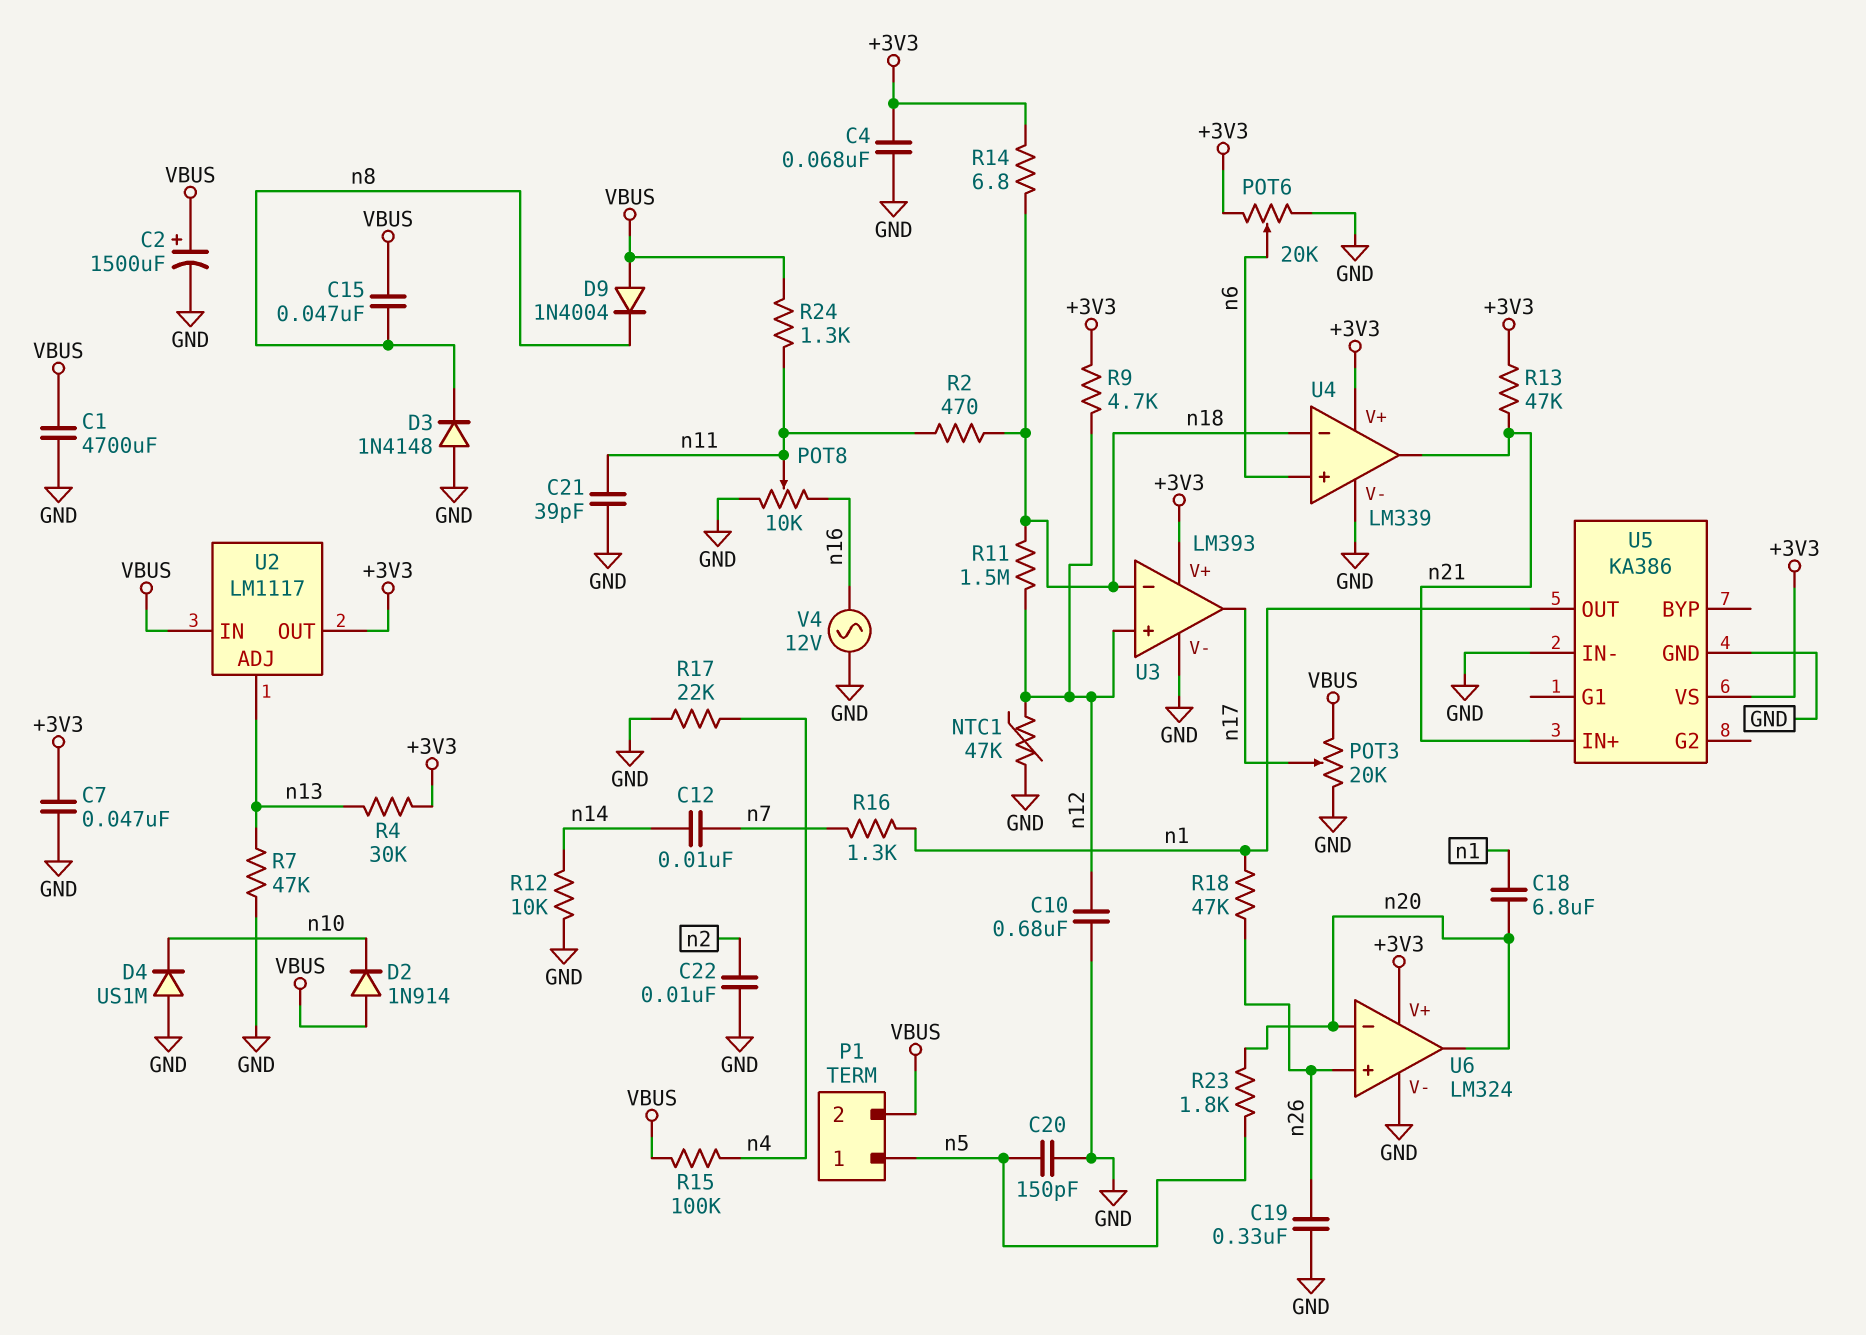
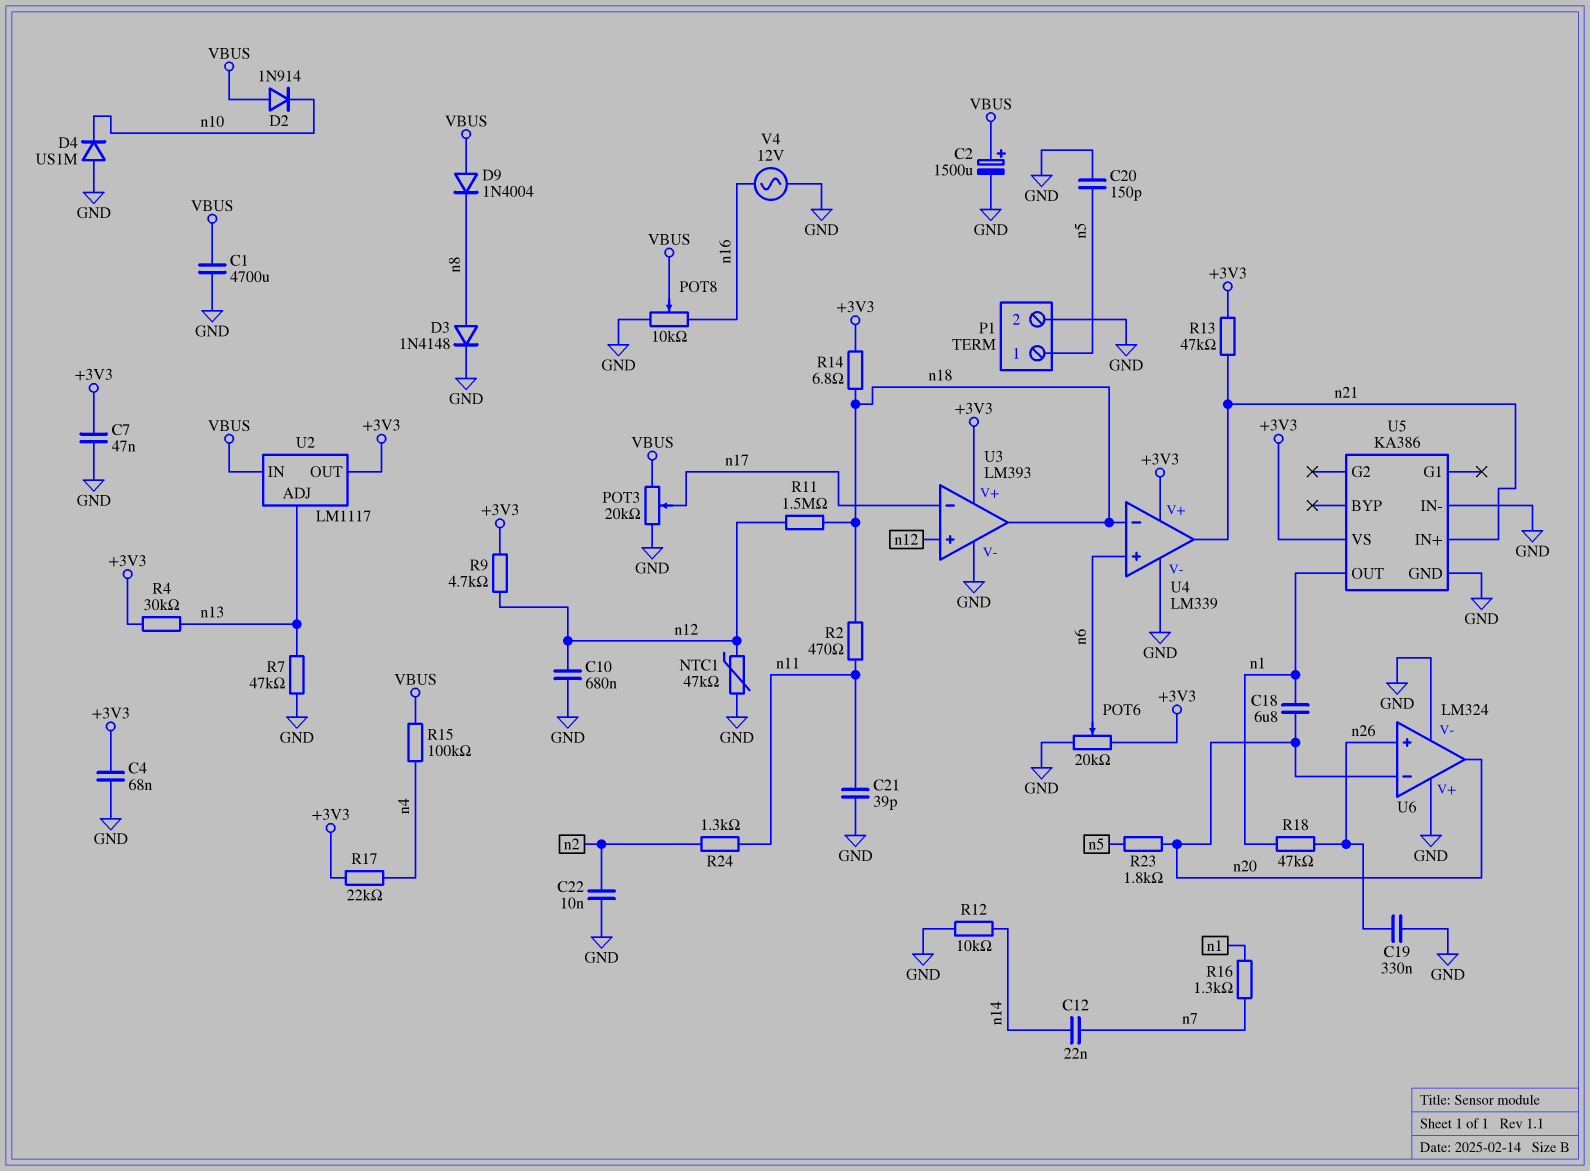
C12: 10nF (n7, n14) -> 22nF (n7, n14)
C15: 47nF (VBUS, n8) -> none
D3: diode 1N4148 (A GND, K n8) -> diode 1N4148 (A n8, K GND)
P1 pin 2: VBUS -> GND
POT8: 10k (GND, n16, wiper n11) -> 10k (GND, n16, wiper VBUS)
R17: 22k (GND, n4) -> 22k (+3V3, n4)
R24: 1.3k (VBUS, n11) -> 1.3k (n2, n11)
U3 pin in-: n18 -> n17
U3 pin out: n17 -> n18
U6 pin V+: +3V3 -> GND

